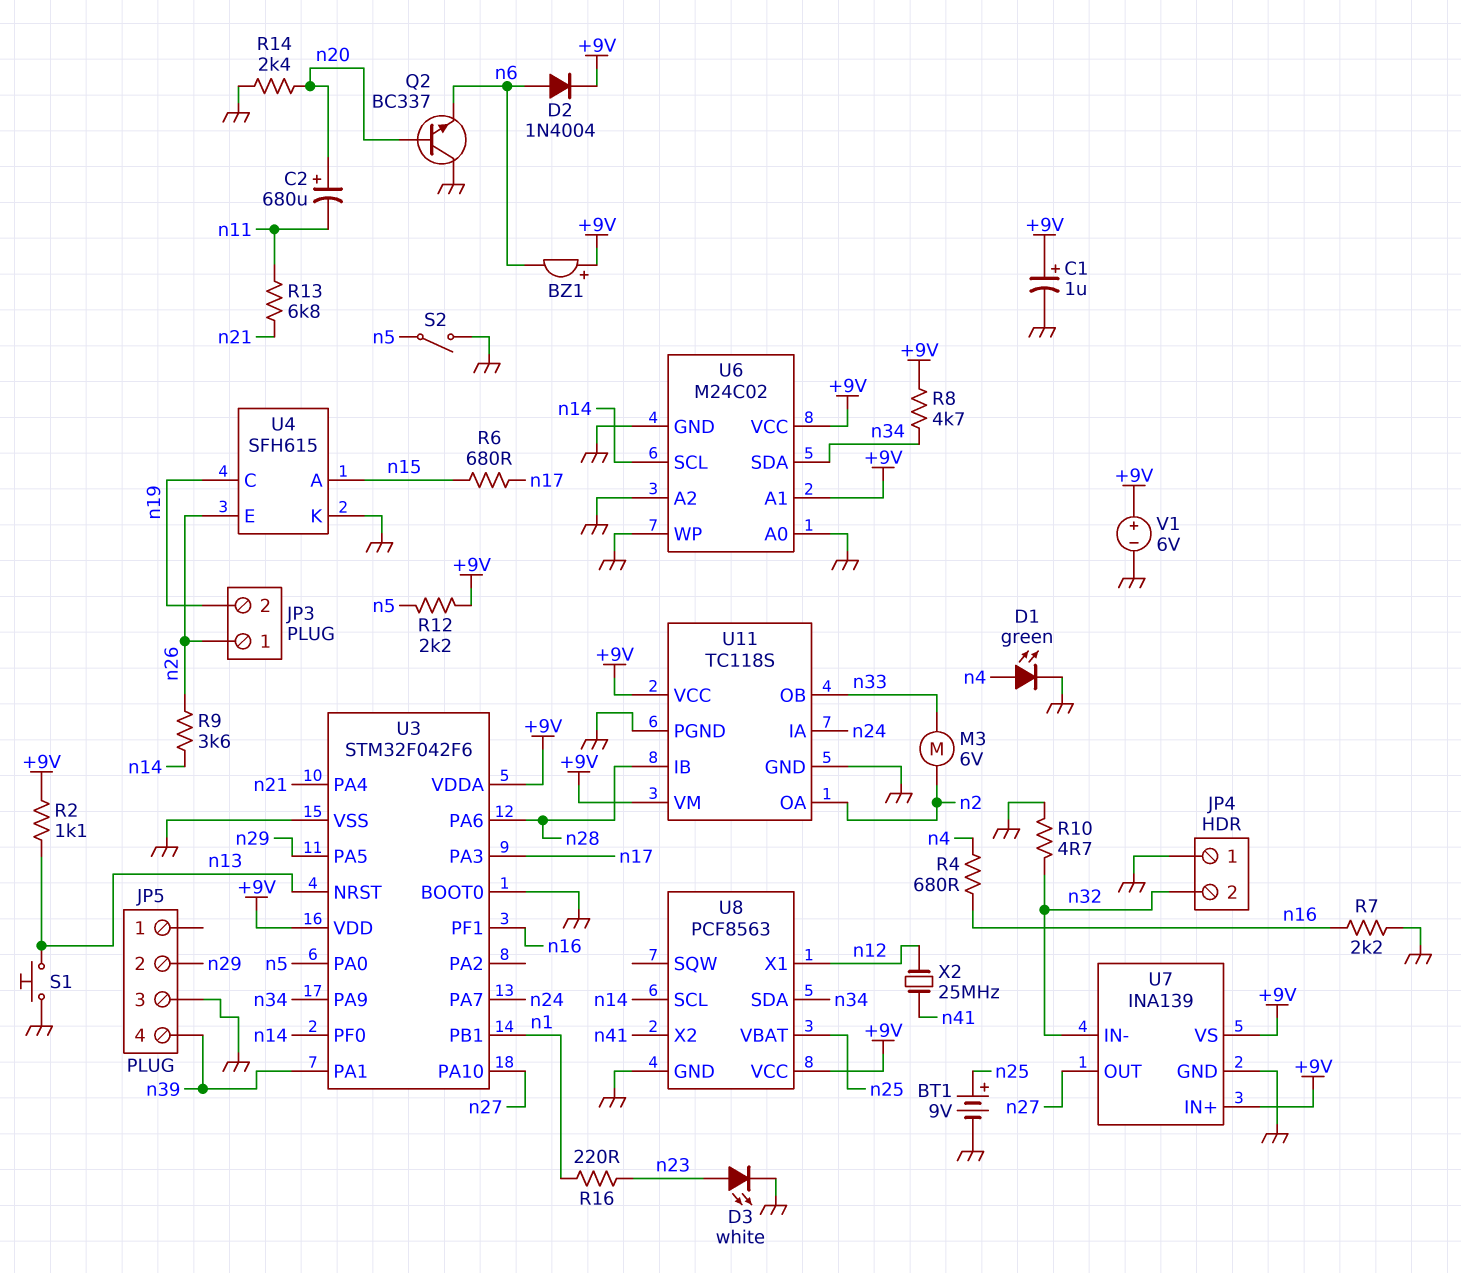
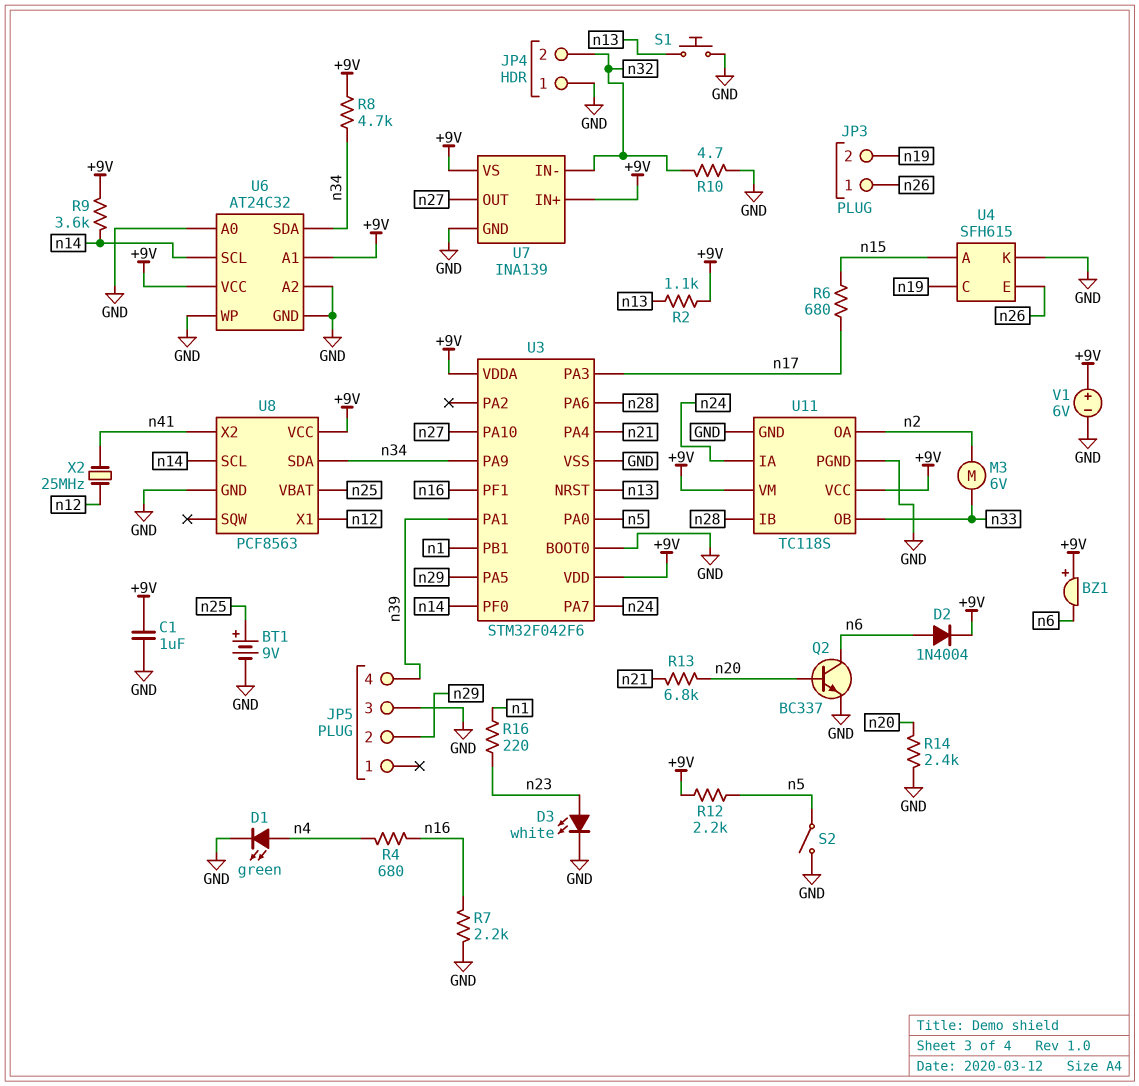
C1: 1uF (plus +9V, minus GND) -> 1uF (+9V, GND)
C2: 680uF (plus n20, minus n11) -> none
Q2: NPN BC337 (B n20, C GND, E n6) -> NPN BC337 (B n20, C n6, E GND)
R9: 3.6k (n14, n26) -> 3.6k (+9V, n14)
R13: 6.8k (n11, n21) -> 6.8k (n20, n21)
U6: M24C02 -> AT24C32

